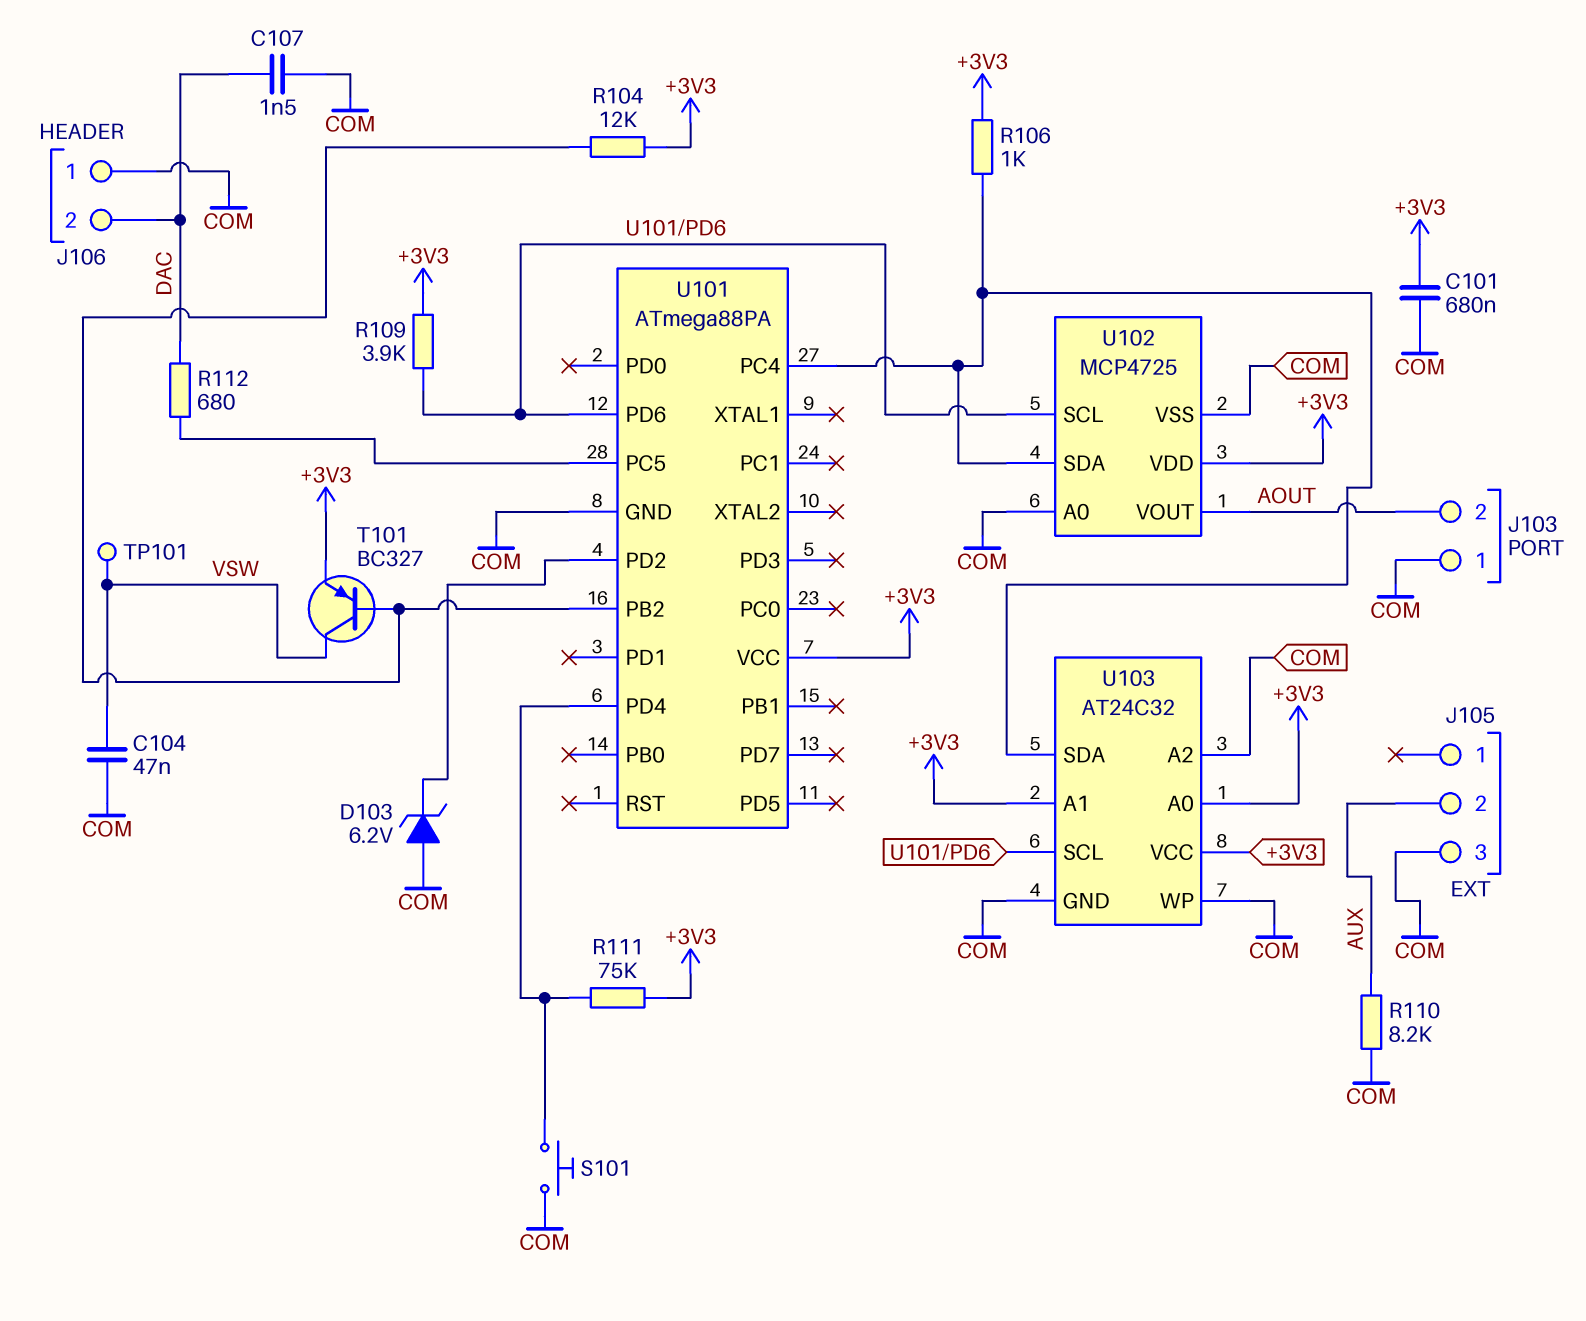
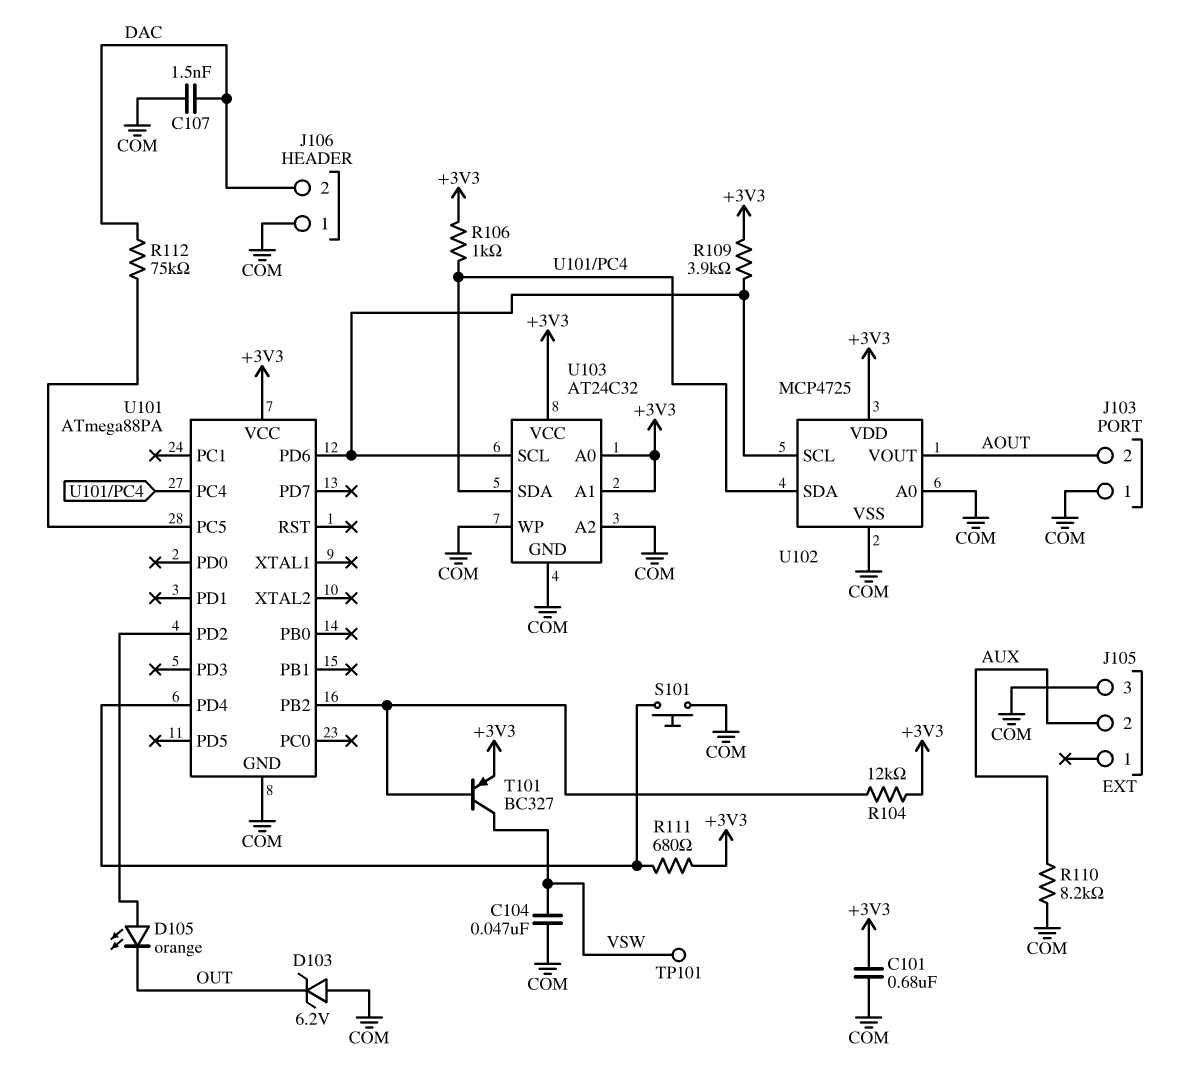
D103: zener 6.2V (A COM, K U101/PD2) -> zener 6.2V (A COM, K OUT)
D105: none -> LED orange (A U101/PD2, K OUT)
R111: 75k (+3V3, U101/PD4) -> 680 (+3V3, U101/PD4)
R112: 680 (DAC, U101/PC5) -> 75k (DAC, U101/PC5)

